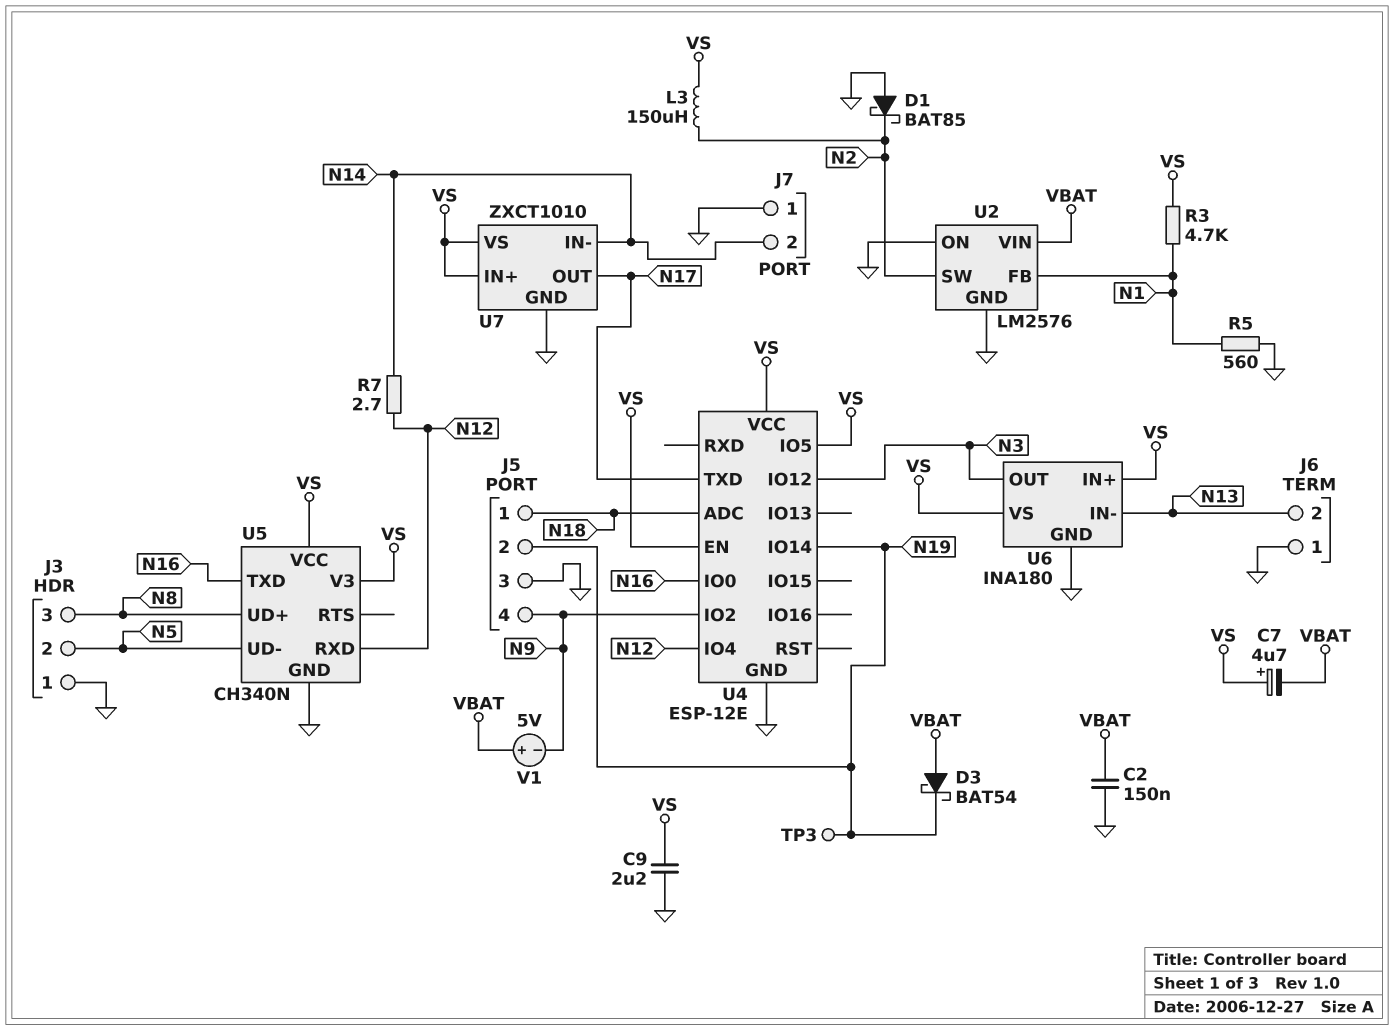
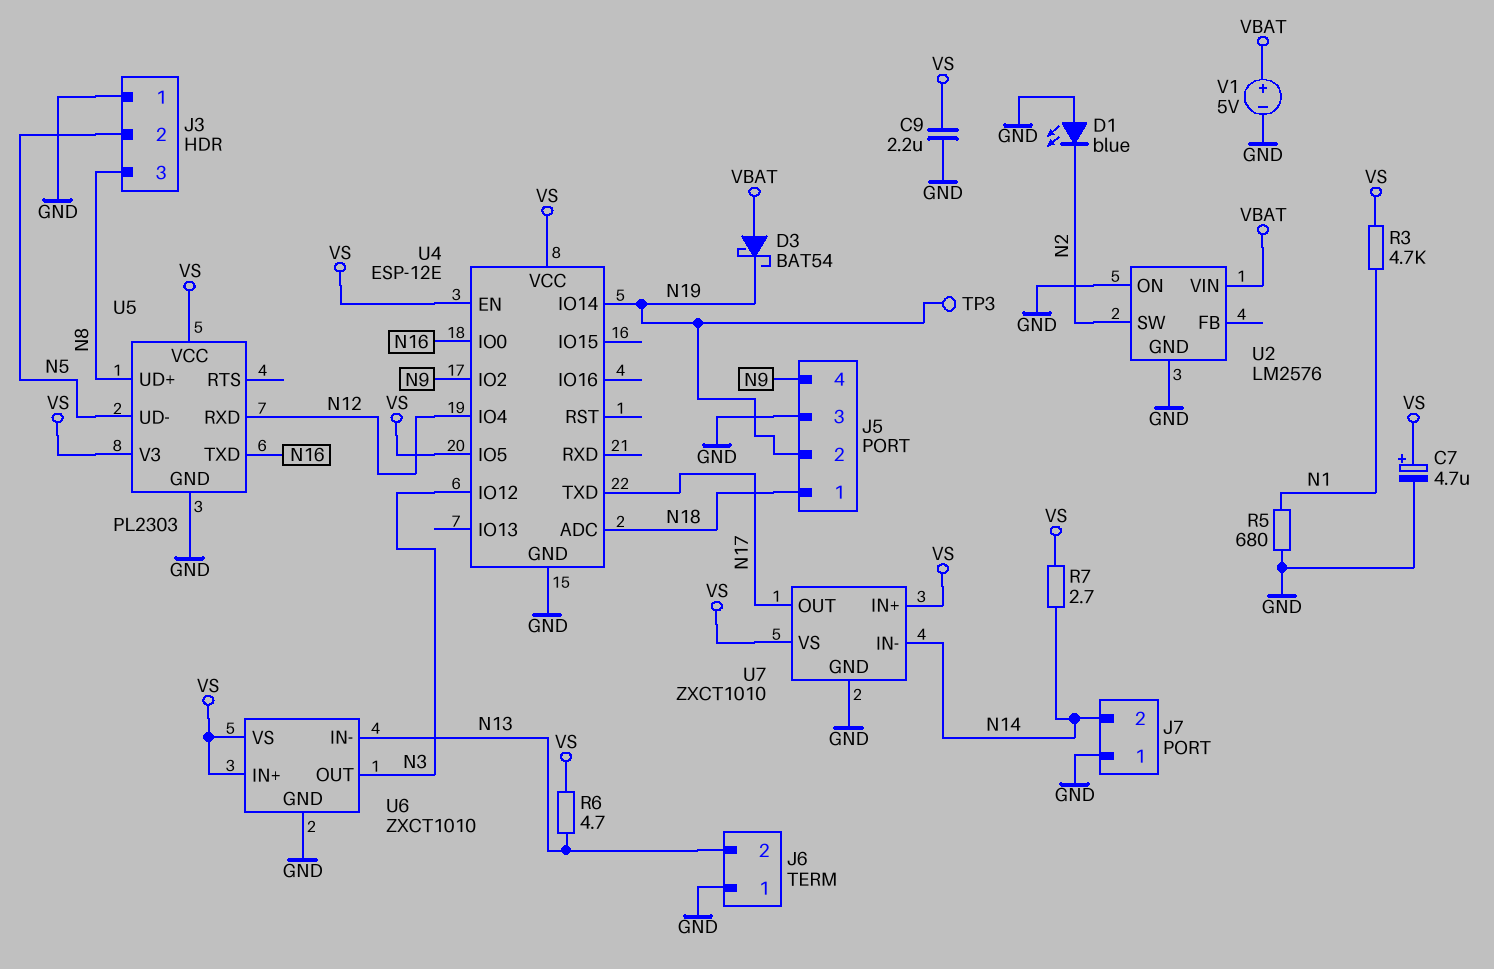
C2: 150nF (GND, VBAT) -> none
C7: 4.7uF (plus VS, minus VBAT) -> 4.7uF (plus VS, minus GND)
D1: schottky BAT85 (A GND, K N2) -> LED blue (A GND, K N2)
L3: 150uH (N2, VS) -> none
R5: 560 (GND, N1) -> 680 (GND, N1)
R6: none -> 4.7 (N13, VS)
R7: 2.7 (N12, N14) -> 2.7 (N14, VS)
U2 pin FB: N1 -> none
U5: CH340N -> PL2303
U6: INA180 -> ZXCT1010
V1: 5V (plus VBAT, minus N9) -> 5V (plus VBAT, minus GND)

